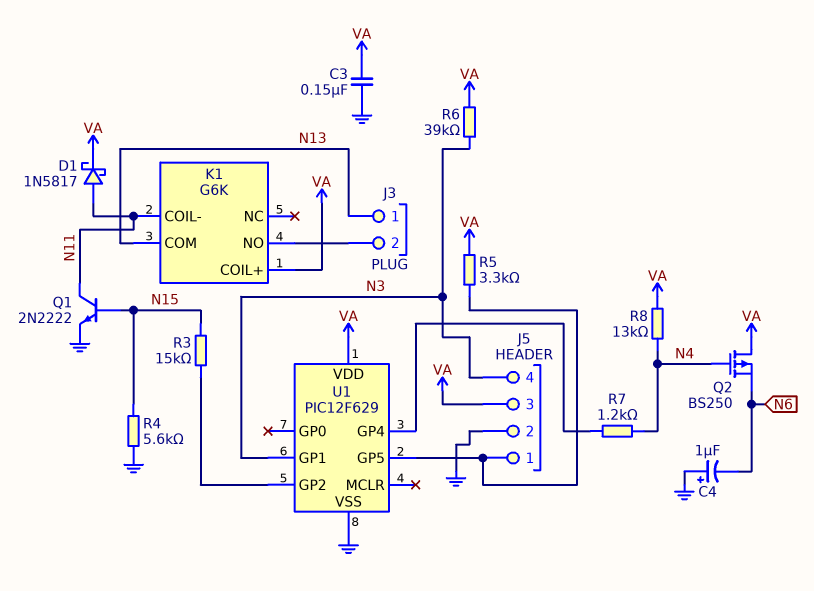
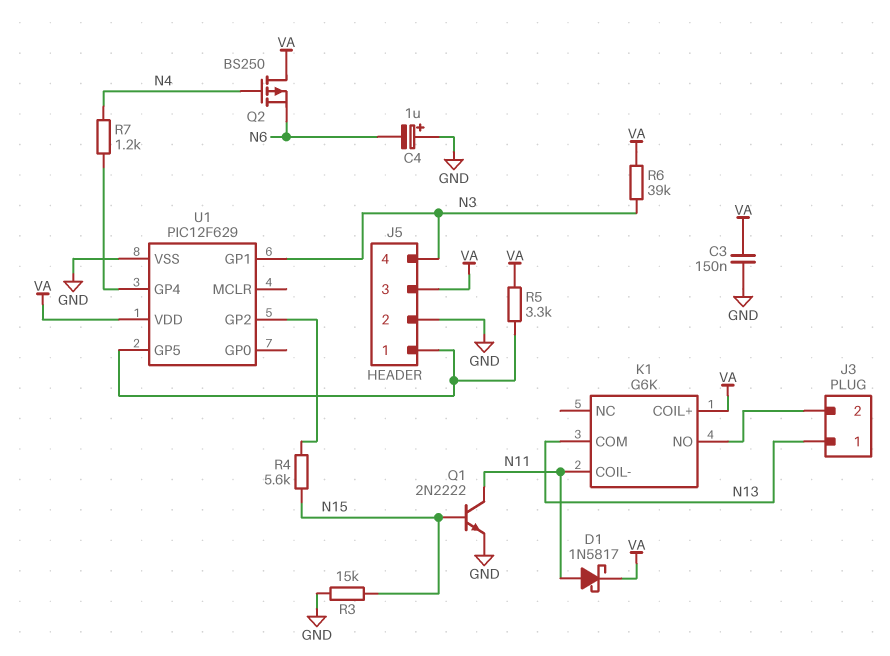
R3: 15k (N15, U1/GP2) -> 15k (GND, N15)
R4: 5.6k (GND, N15) -> 5.6k (N15, U1/GP2)
R8: 13k (N4, VA) -> none

